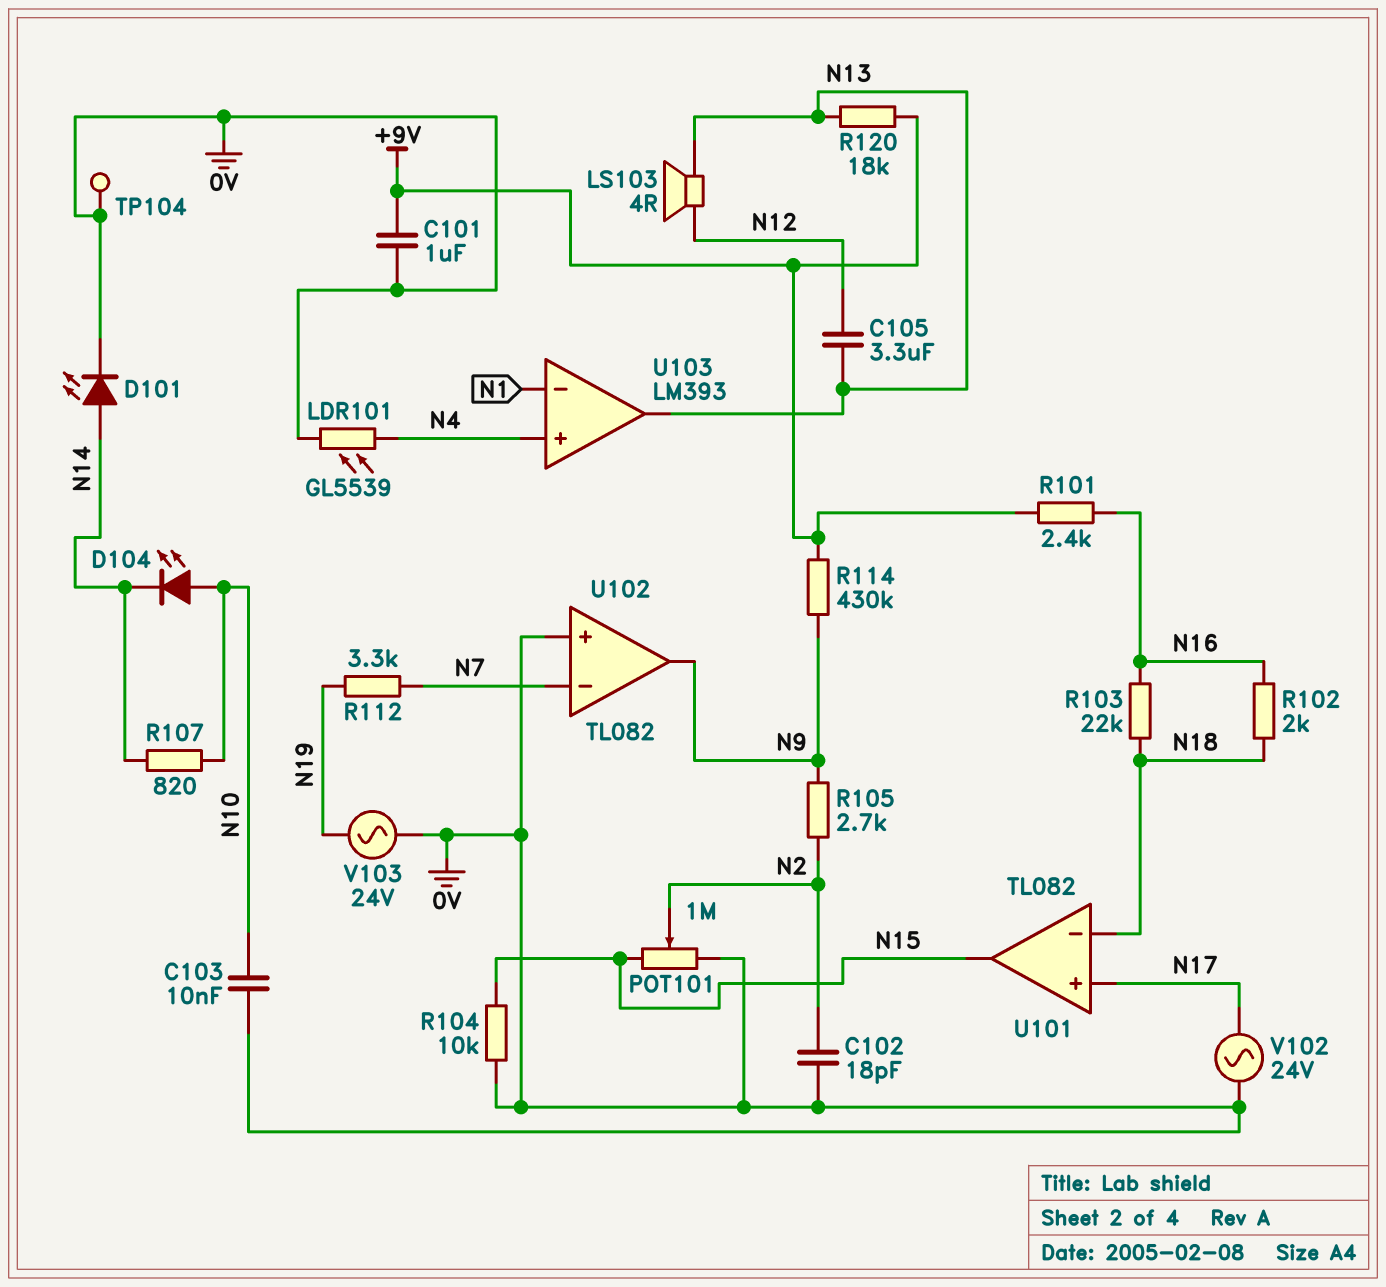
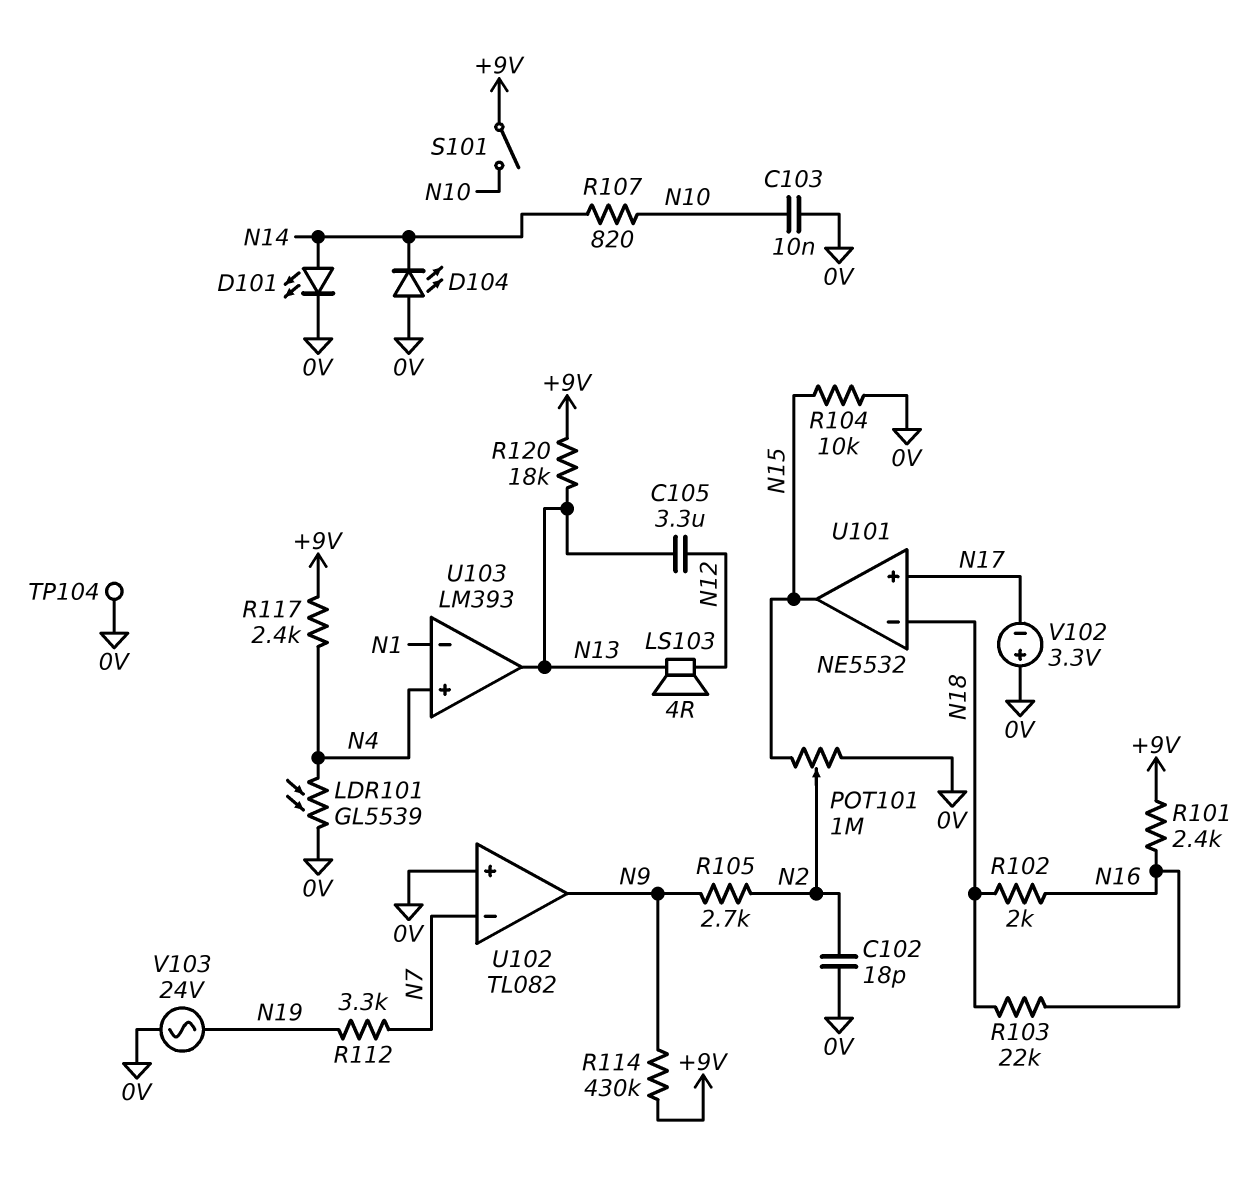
C101: 1uF (+9V, 0V) -> none
D104: LED (A N10, K N14) -> LED (A 0V, K N14)
R117: none -> 2.4k (+9V, N4)
S101: none -> switch (+9V, N10)
U101: TL082 -> NE5532
V102: AC 24V (0V, N17) -> 3.3V (plus 0V, minus N17)

